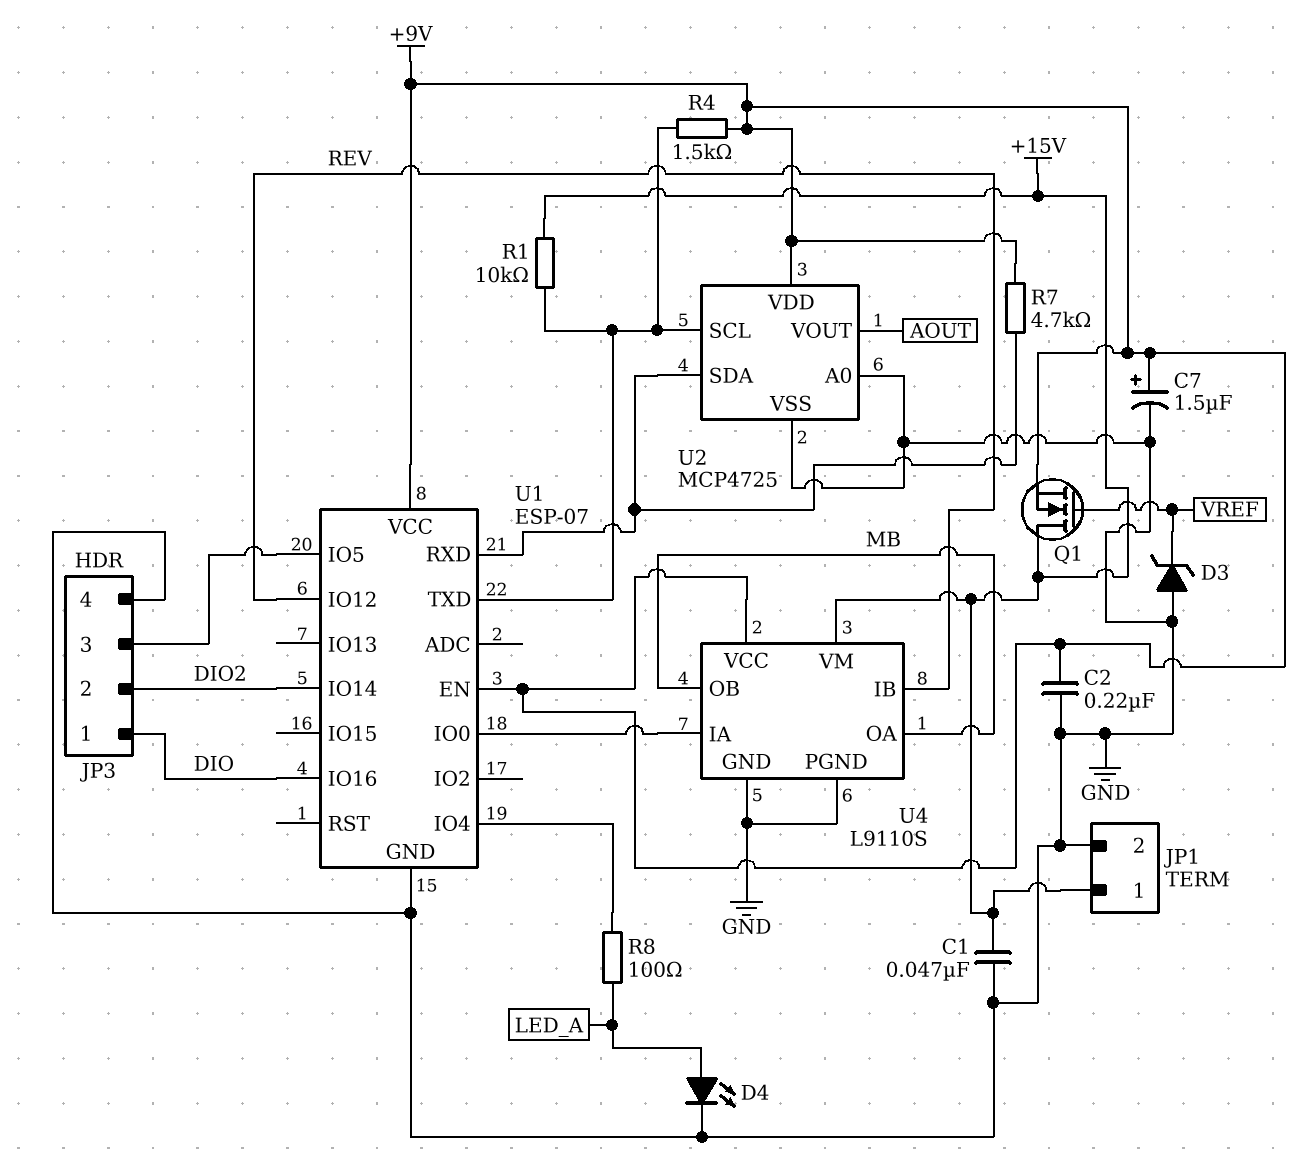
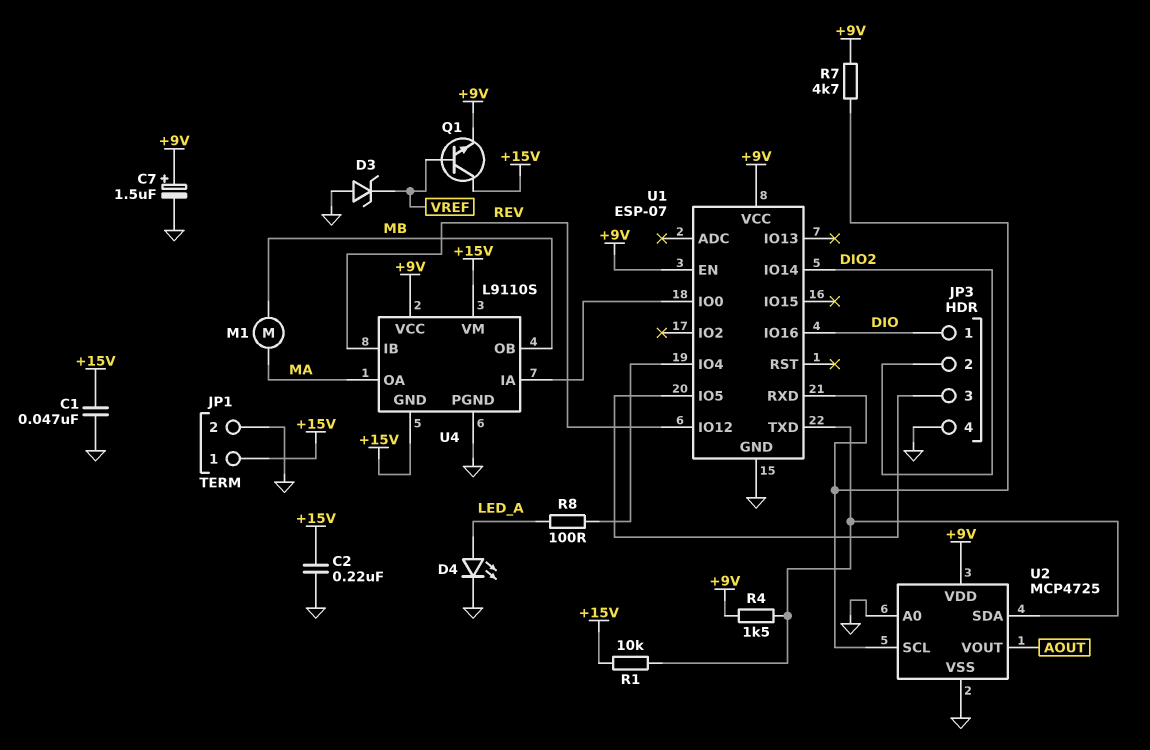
C2: 220nF (+9V, GND) -> 220nF (+15V, GND)
M1: none -> motor (MA, MB)
Q1: NMOS (G VREF, D +15V, S +9V) -> NPN (B VREF, C +15V, E +9V)
U2 pin SCL: U1/TXD -> U1/RXD
U2 pin SDA: U1/RXD -> U1/TXD
U4 pin GND: GND -> +15V
U4 pin OA: MB -> MA

